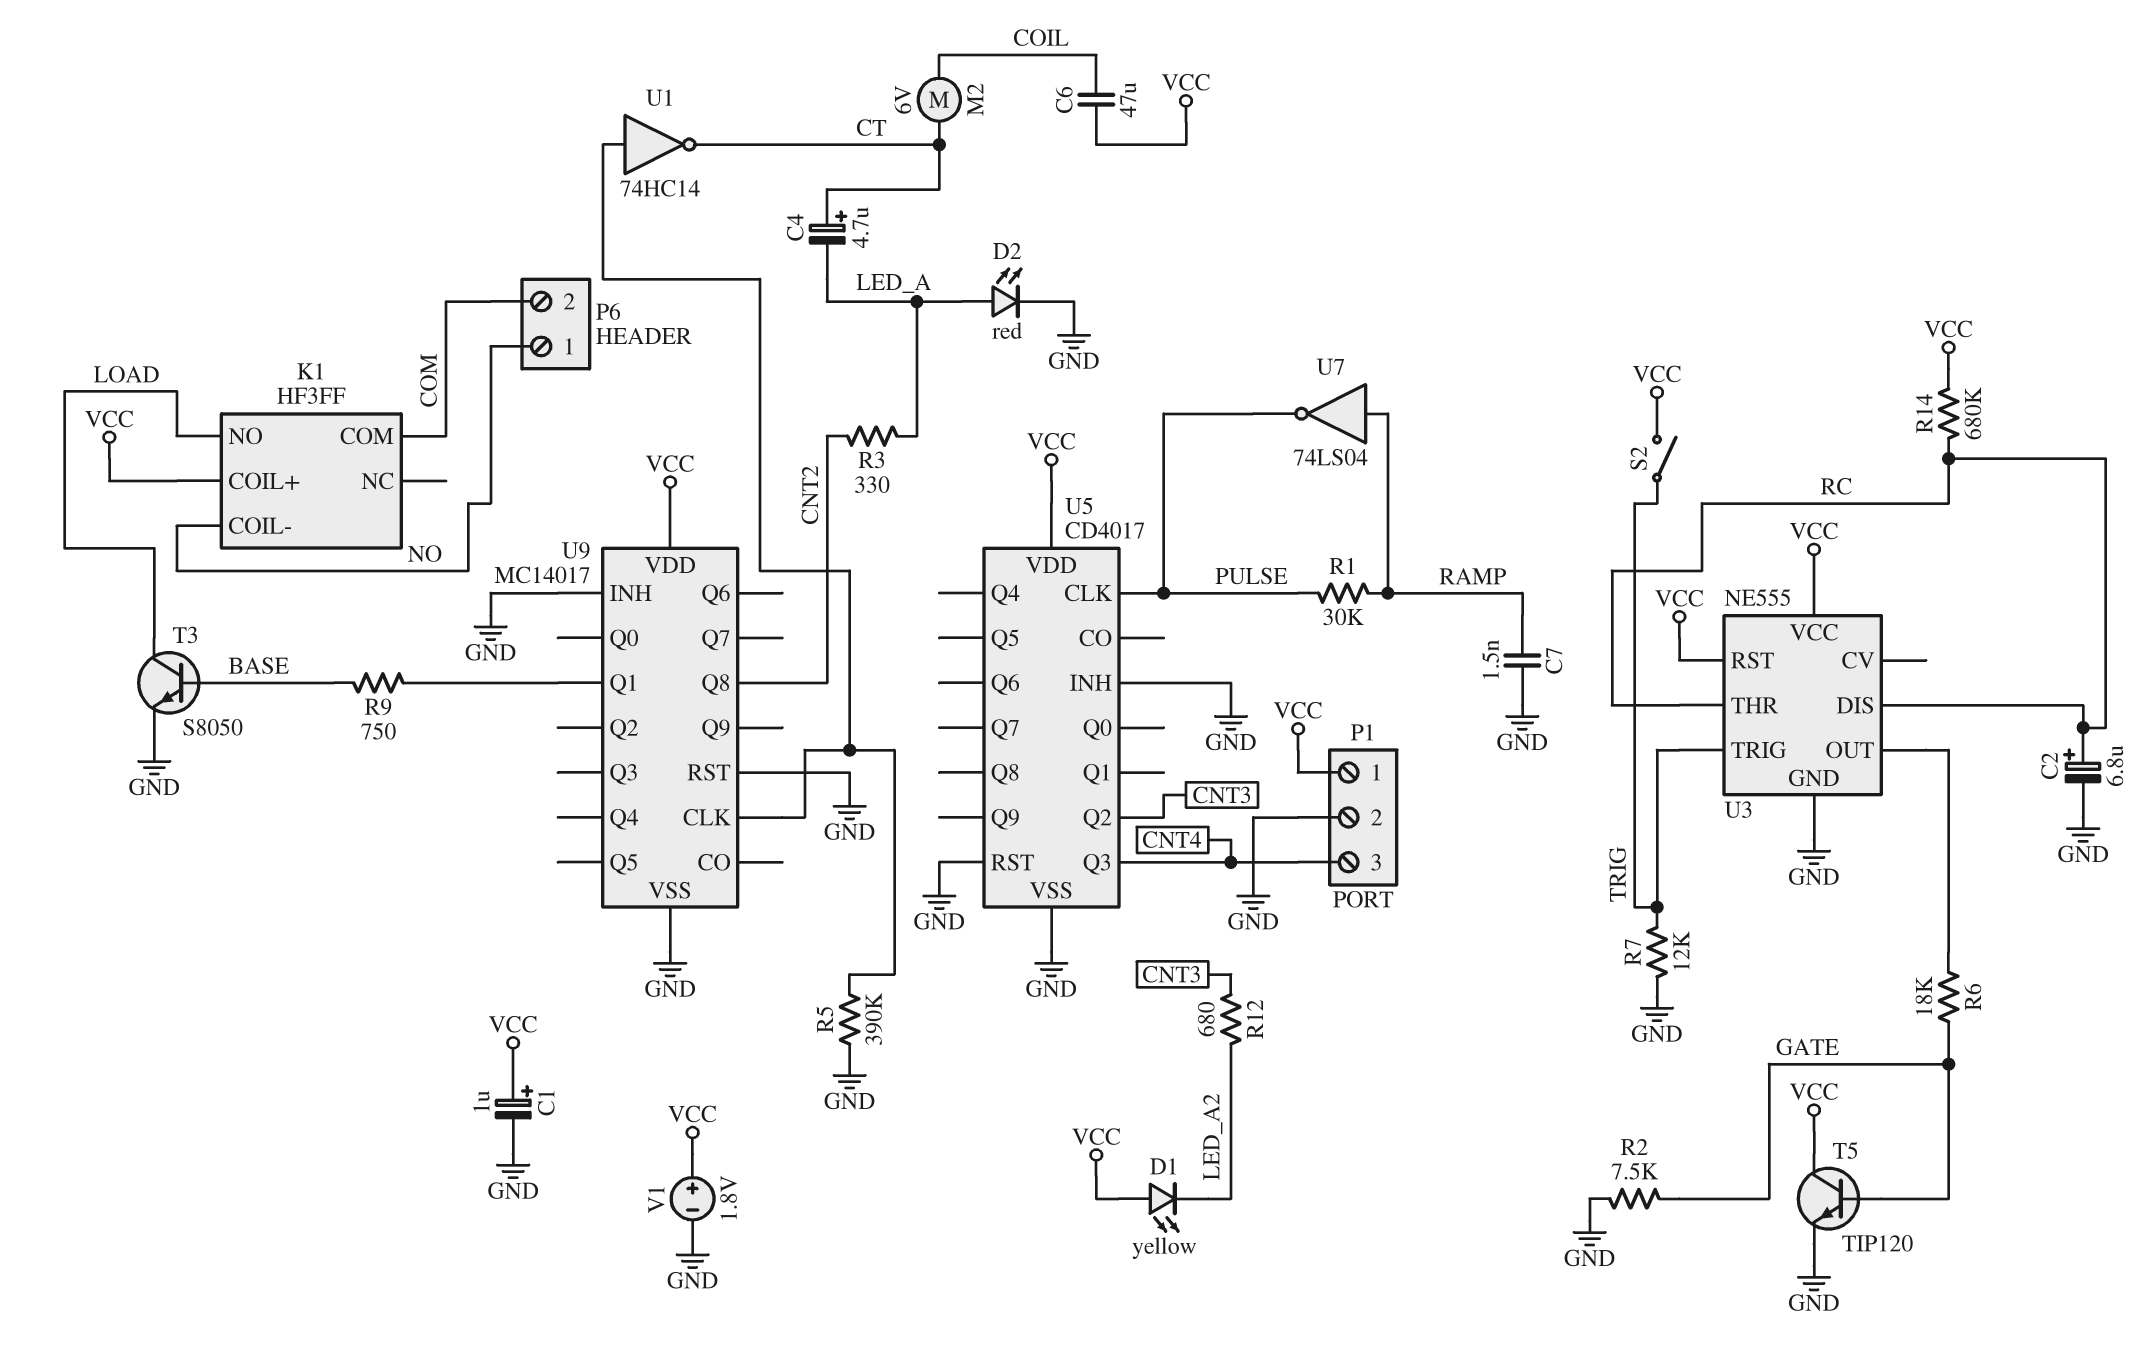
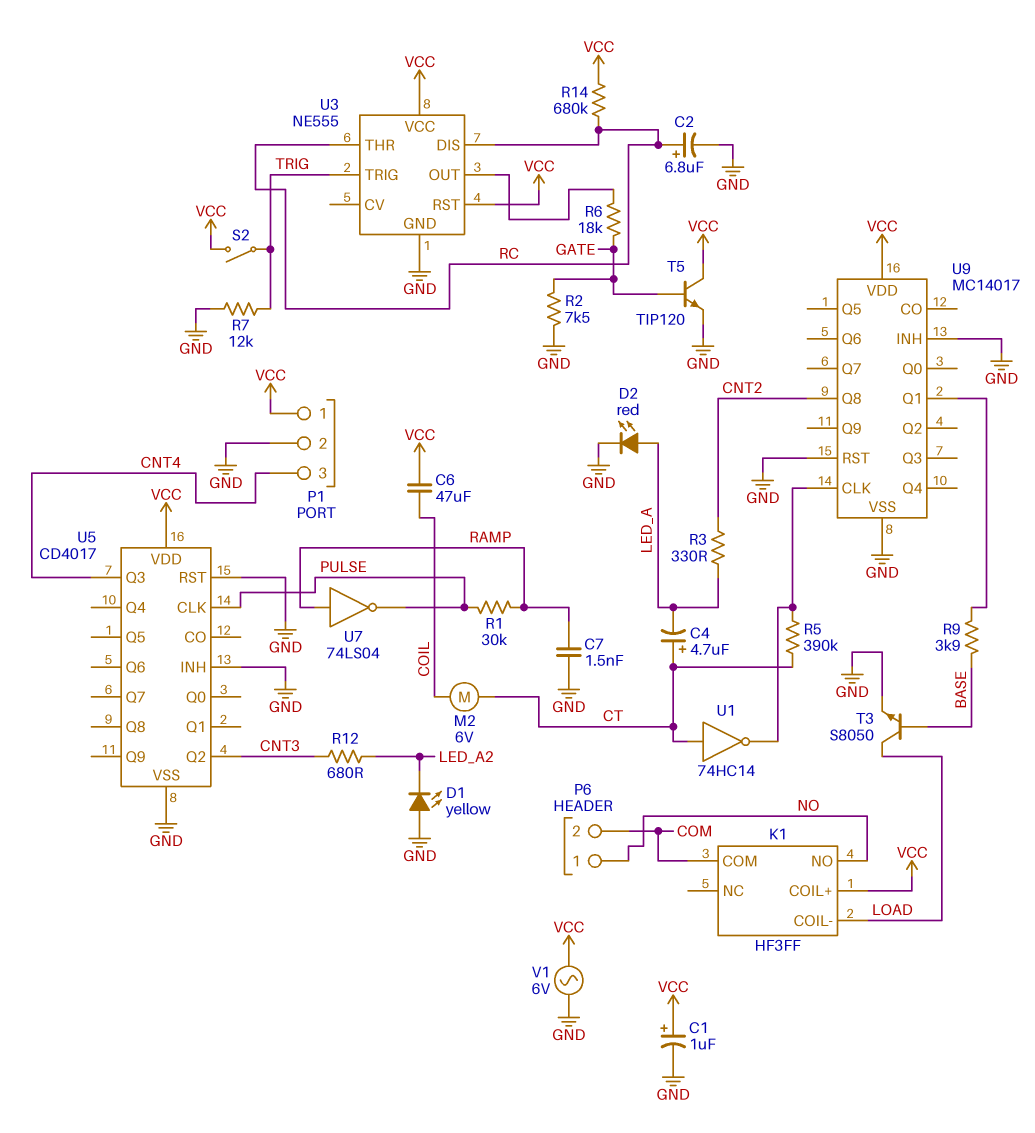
D1: LED yellow (A VCC, K LED_A2) -> LED yellow (A GND, K LED_A2)
K1 pin COIL-: NO -> LOAD
K1 pin NO: LOAD -> NO
R5: 390k (GND, U9/CLK) -> 390k (CT, U9/CLK)
R9: 750 (BASE, U9/Q1) -> 3.9k (BASE, U9/Q1)
U1: NOT 74HC14 (in U9/CLK, out CT) -> NOT 74HC14 (in CT, out U9/CLK)
V1: 1.8V (plus VCC, minus GND) -> AC 6V (GND, VCC)

